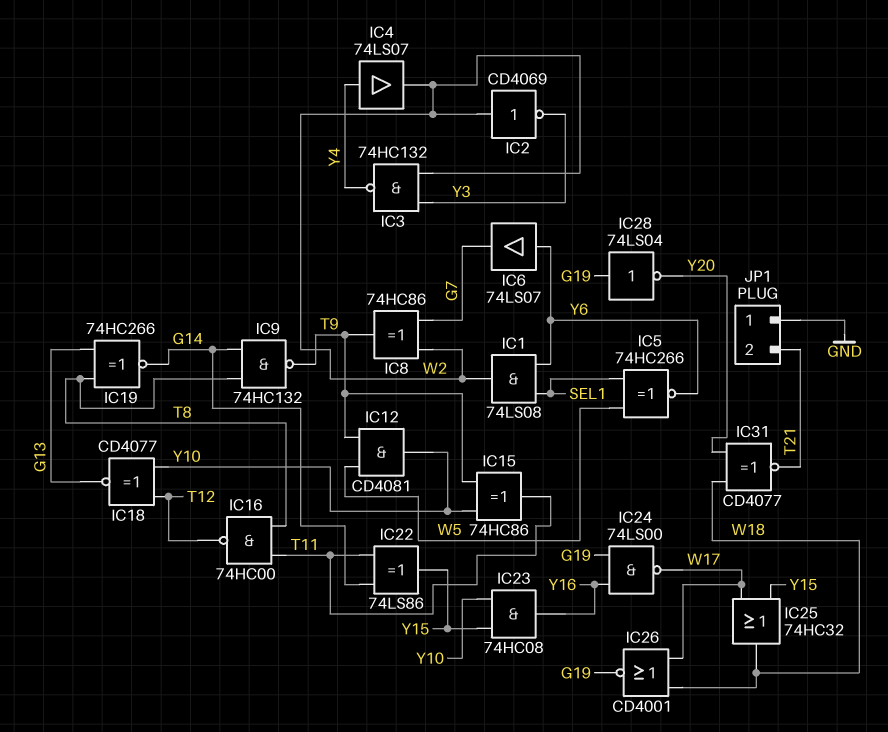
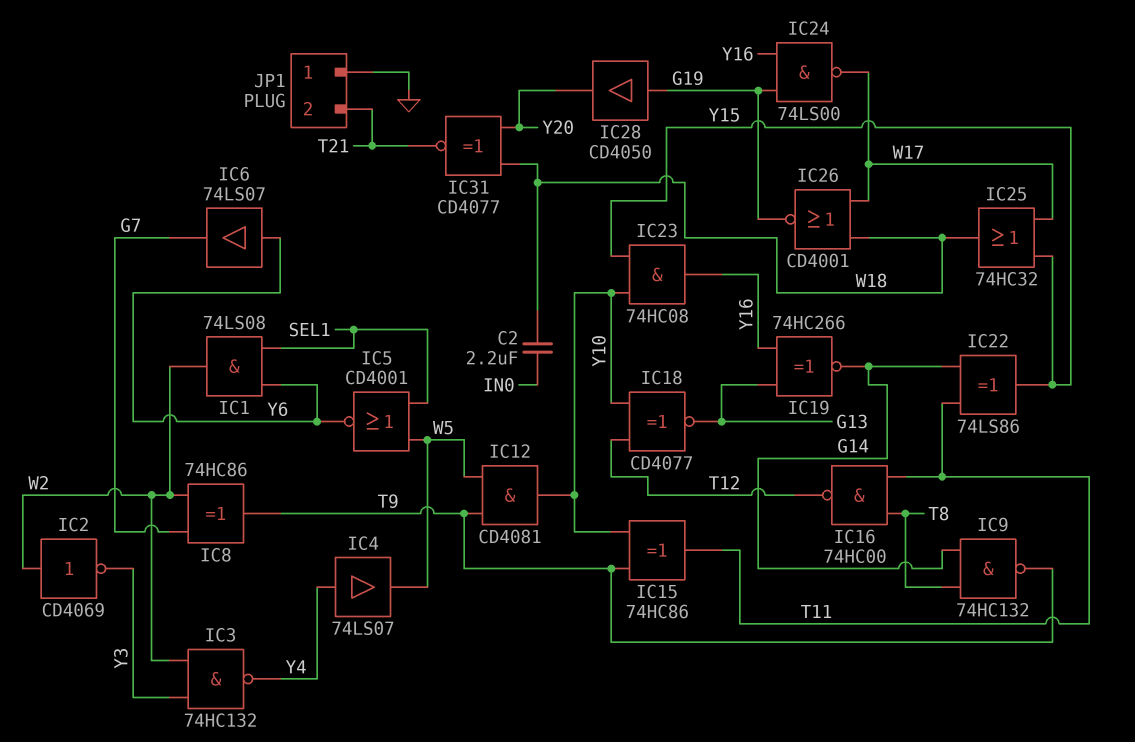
C2: none -> 2.2uF (IN0, W18)
IC4: buffer 74LS07 (in Y4, out W2) -> buffer 74LS07 (in Y4, out W5)
IC5: XNOR 74HC266 (in SEL1, in W5, out Y6) -> NOR CD4001 (in SEL1, in W5, out Y6)
IC19: XNOR 74HC266 (in G13, in T8, out G14) -> XNOR 74HC266 (in G13, in Y16, out G14)
IC28: NOT 74LS04 (in G19, out Y20) -> buffer CD4050 (in G19, out Y20)

